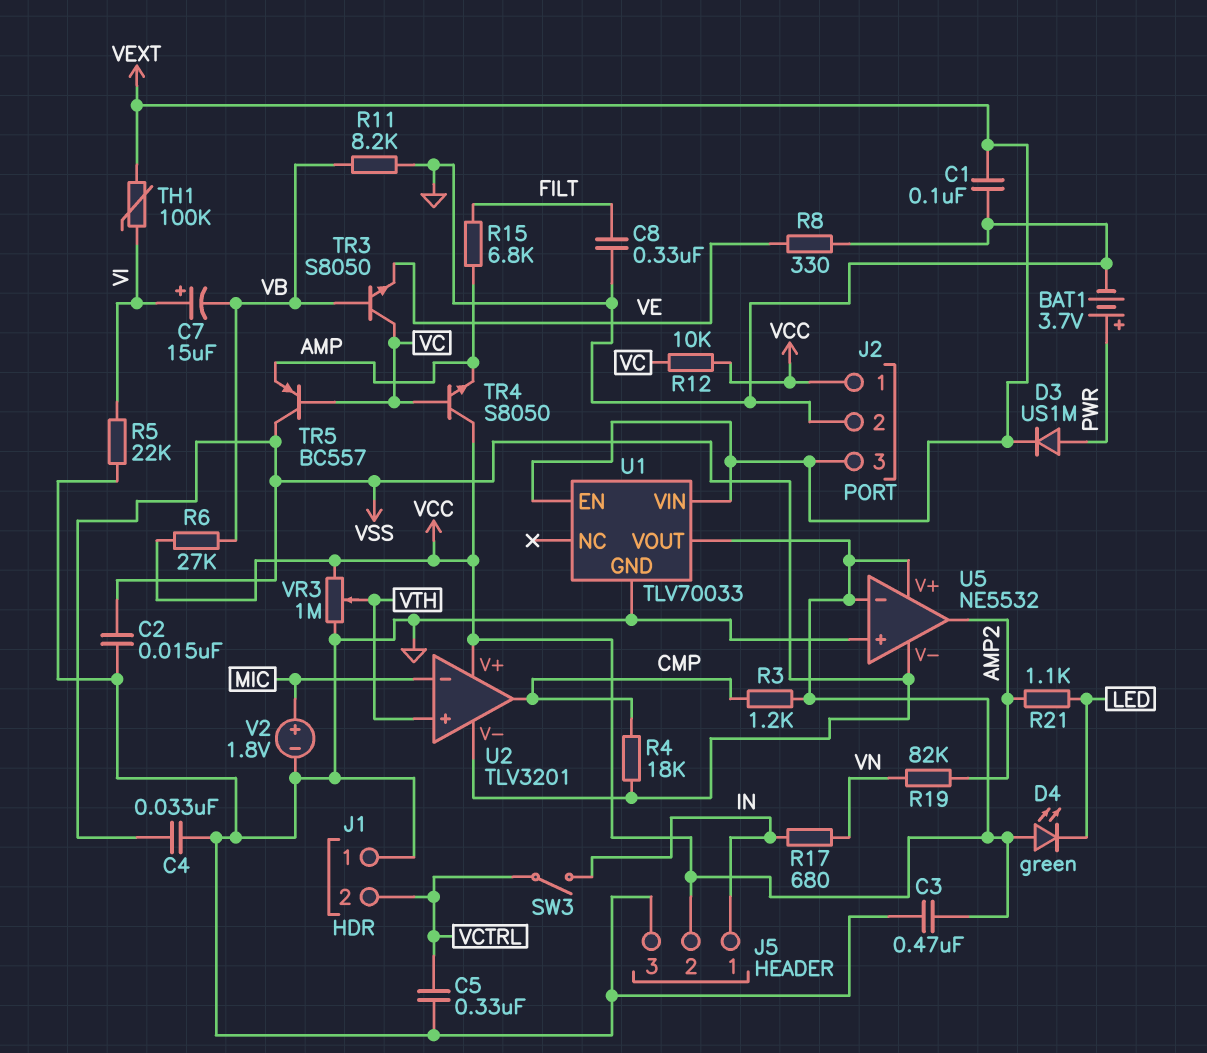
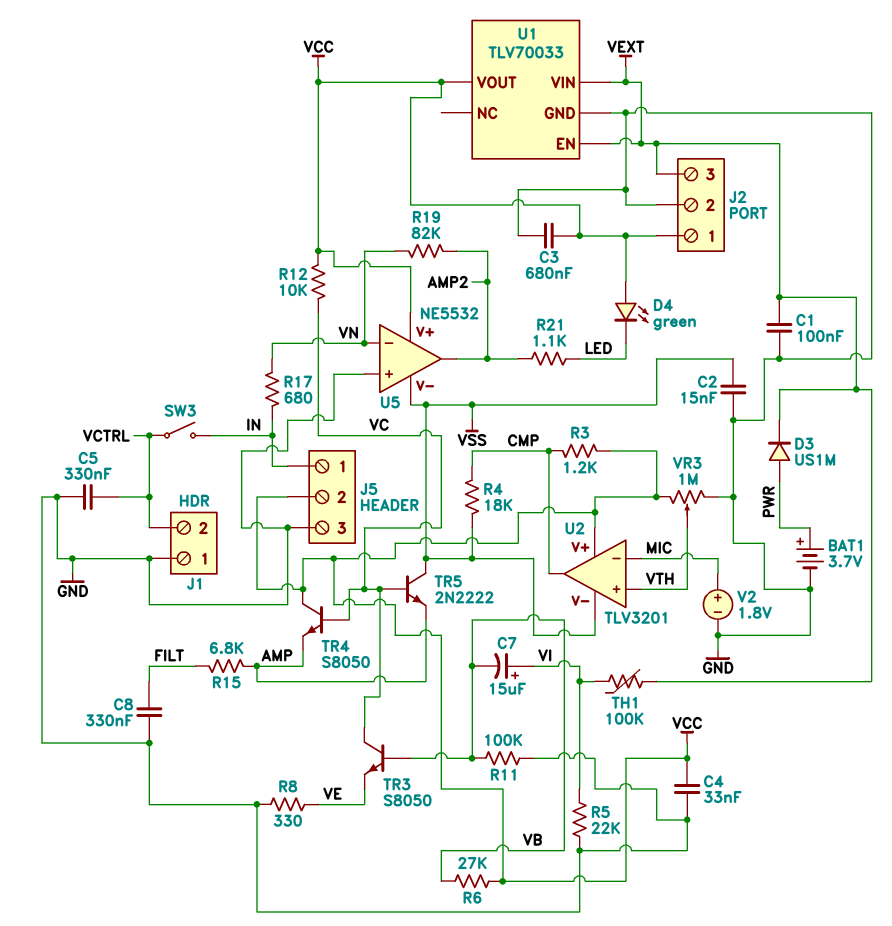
C3: 470nF (GND, VCC) -> 680nF (GND, VCC)
C4: 33nF (GND, VSS) -> 33nF (GND, VCC)
R11: 8.2k (GND, VB) -> 100k (GND, VB)
TR5: PNP BC557 (B VC, C VSS, E AMP) -> NPN 2N2222 (B VC, C VSS, E AMP)
U5 pin in-: VCC -> VN

